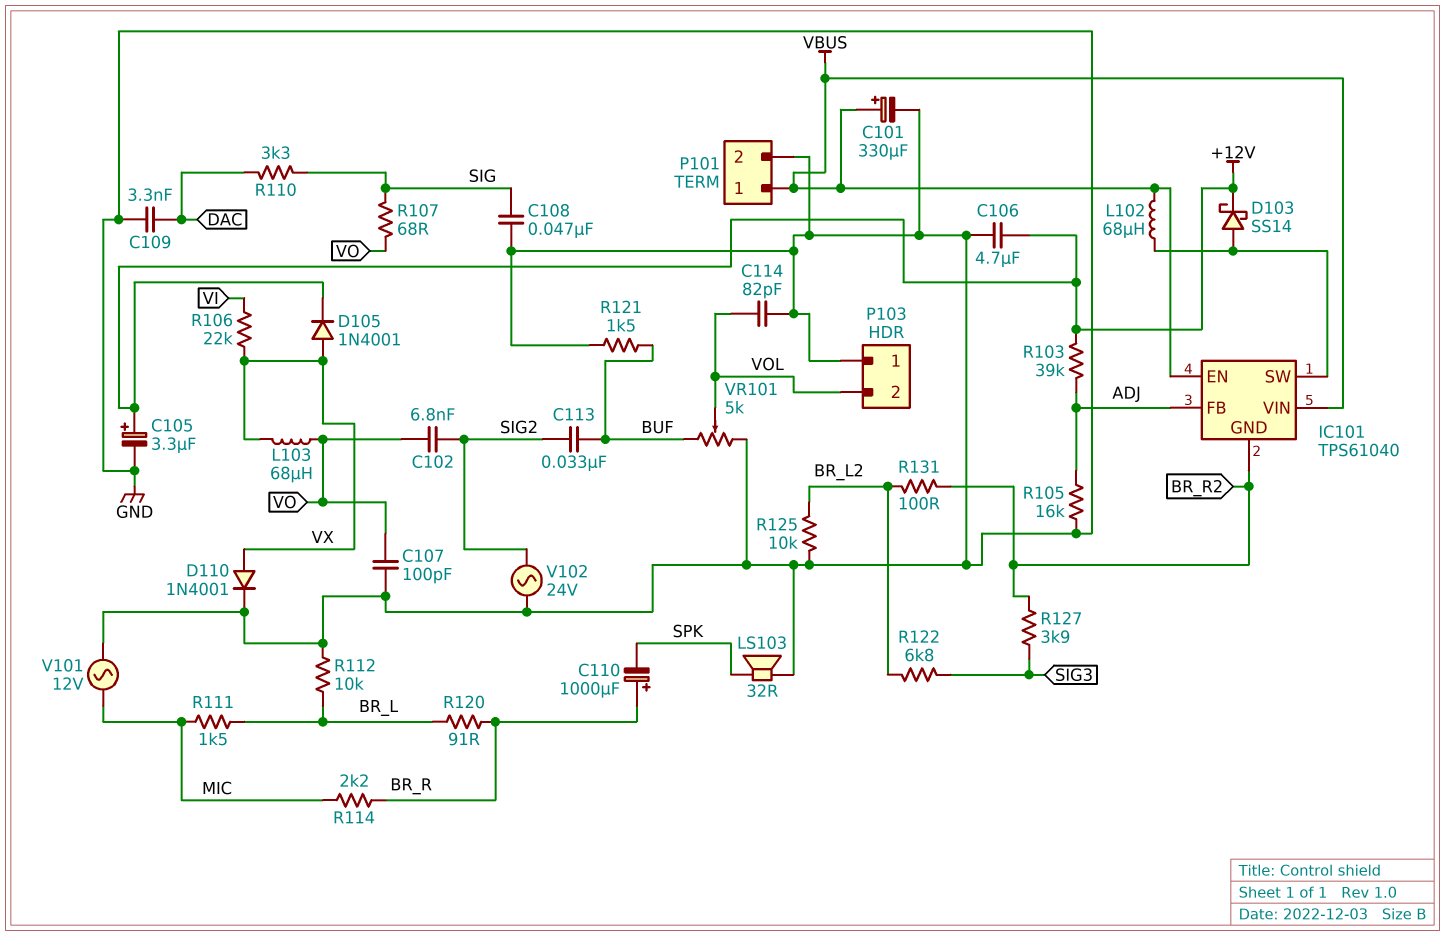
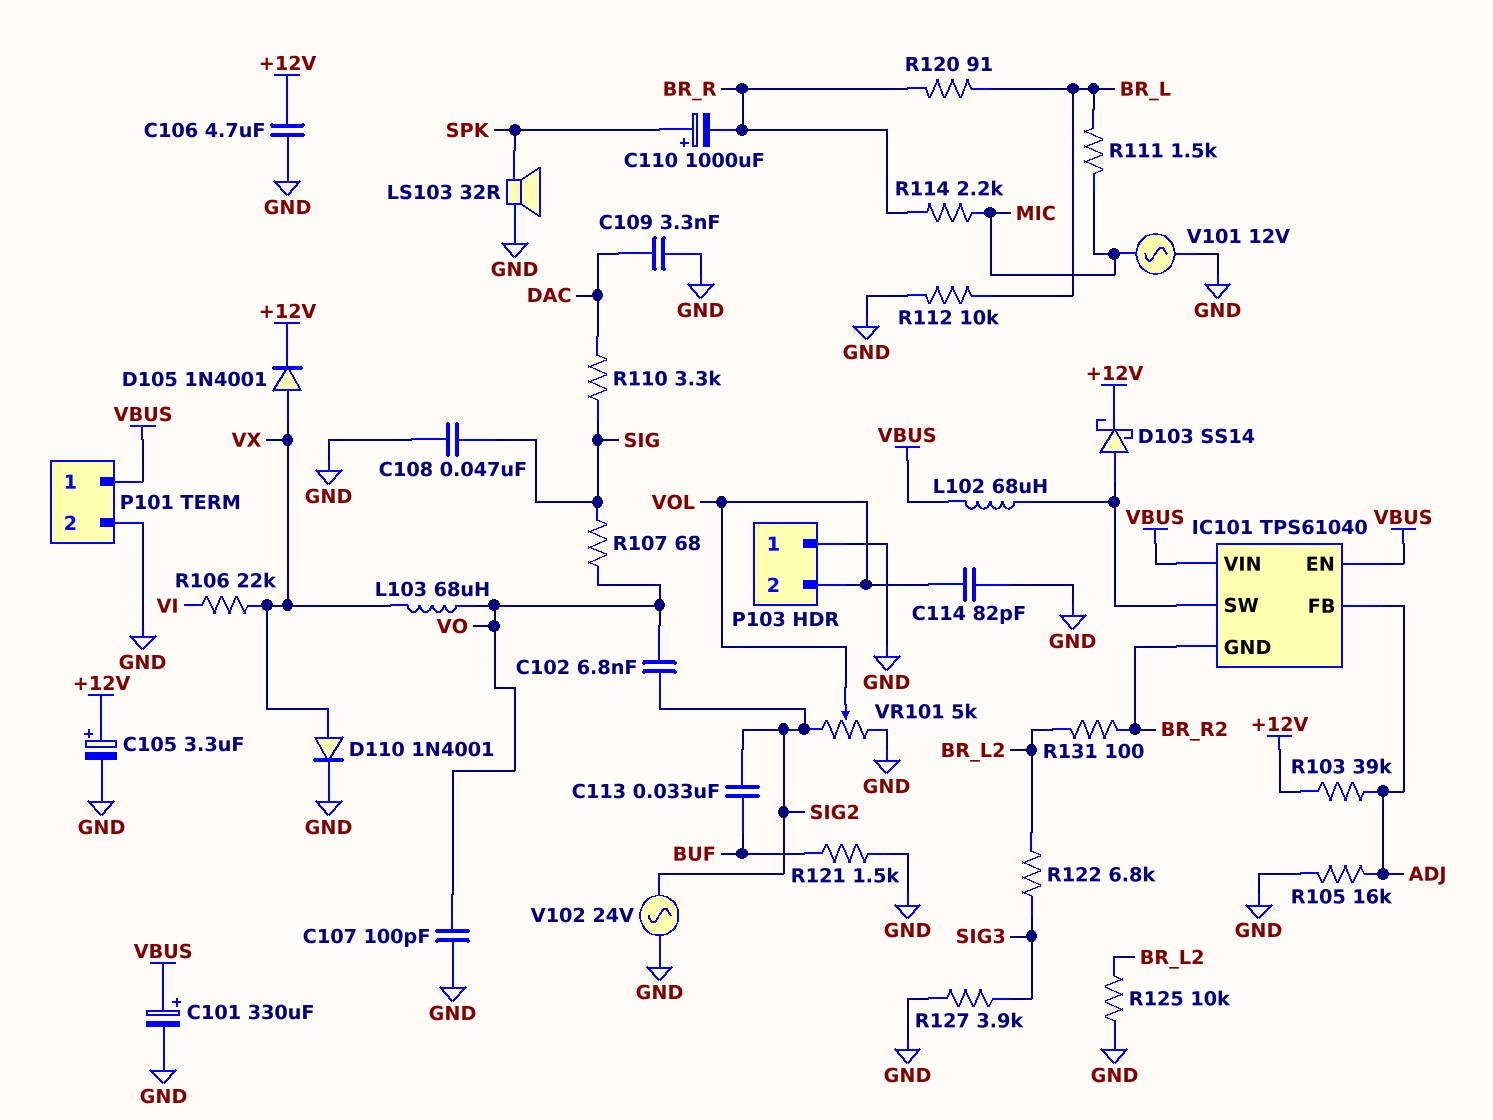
C110: 1000uF (plus BR_R, minus SPK) -> 1000uF (plus SPK, minus BR_R)
R127: 3.9k (BR_R2, SIG3) -> 3.9k (GND, SIG3)
VR101: 5k (BUF, GND, wiper VOL) -> 5k (GND, SIG2, wiper VOL)

